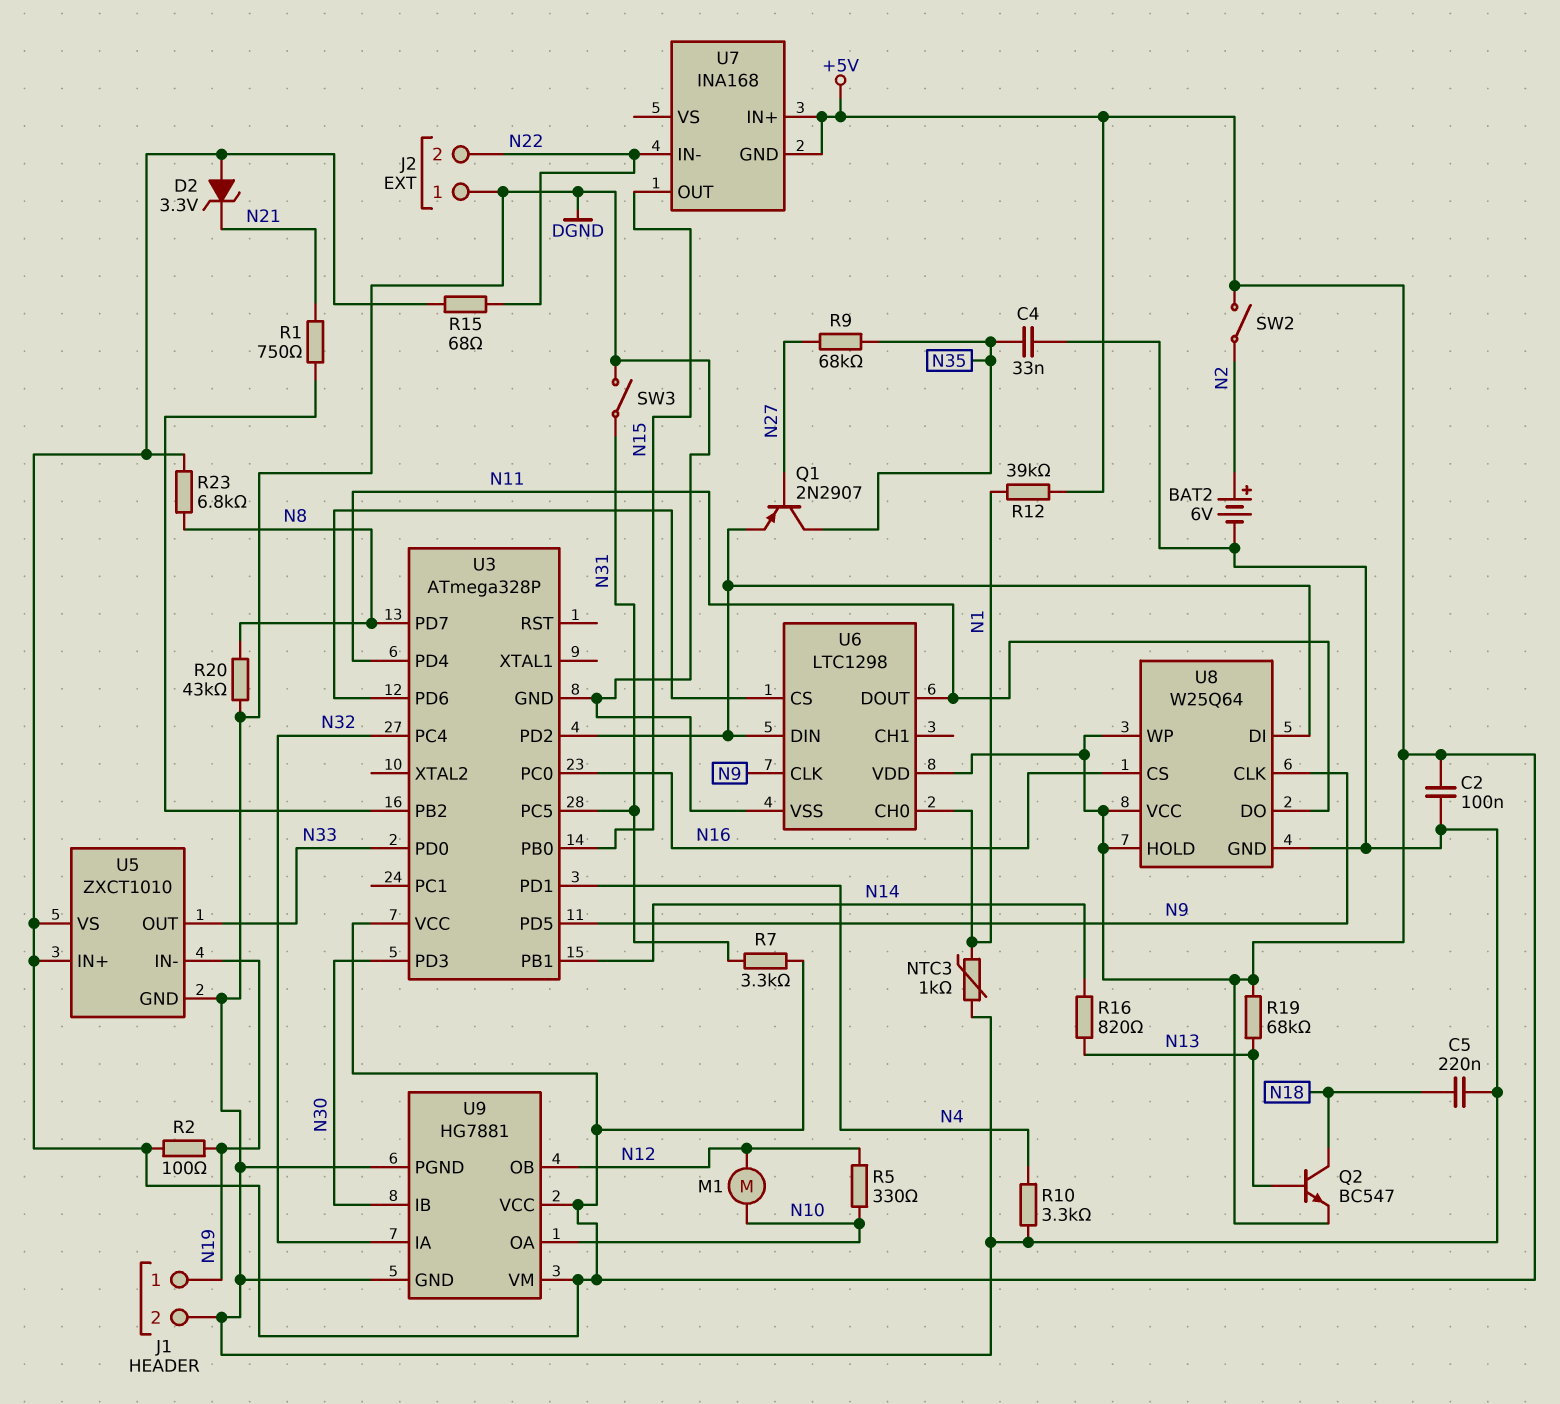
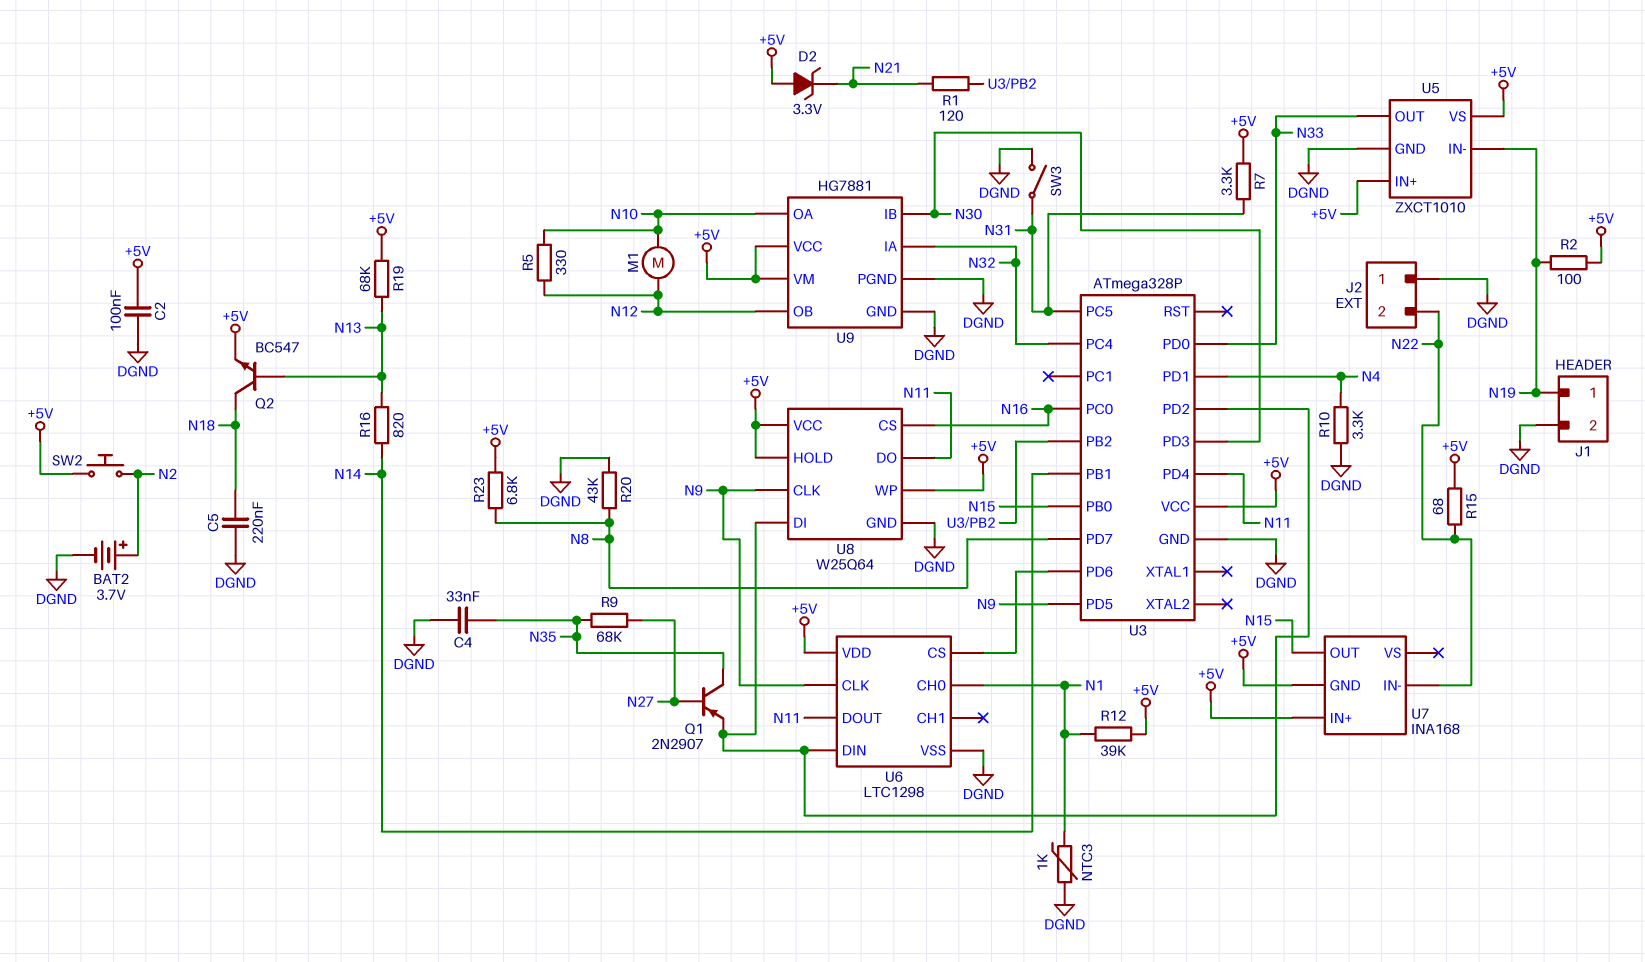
BAT2: 6V (plus N2, minus DGND) -> 3.7V (plus N2, minus DGND)
R1: 750 (N21, U3/PB2) -> 120 (N21, U3/PB2)
SW2: switch (+5V, N2) -> button (+5V, N2)

